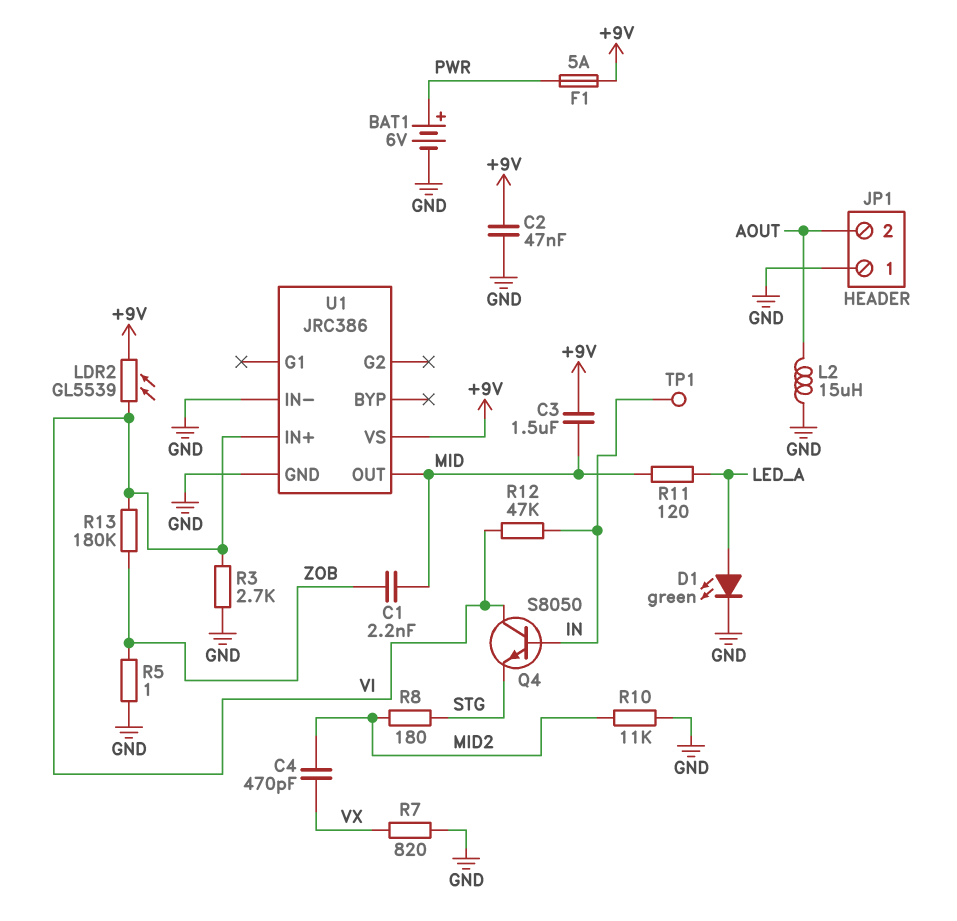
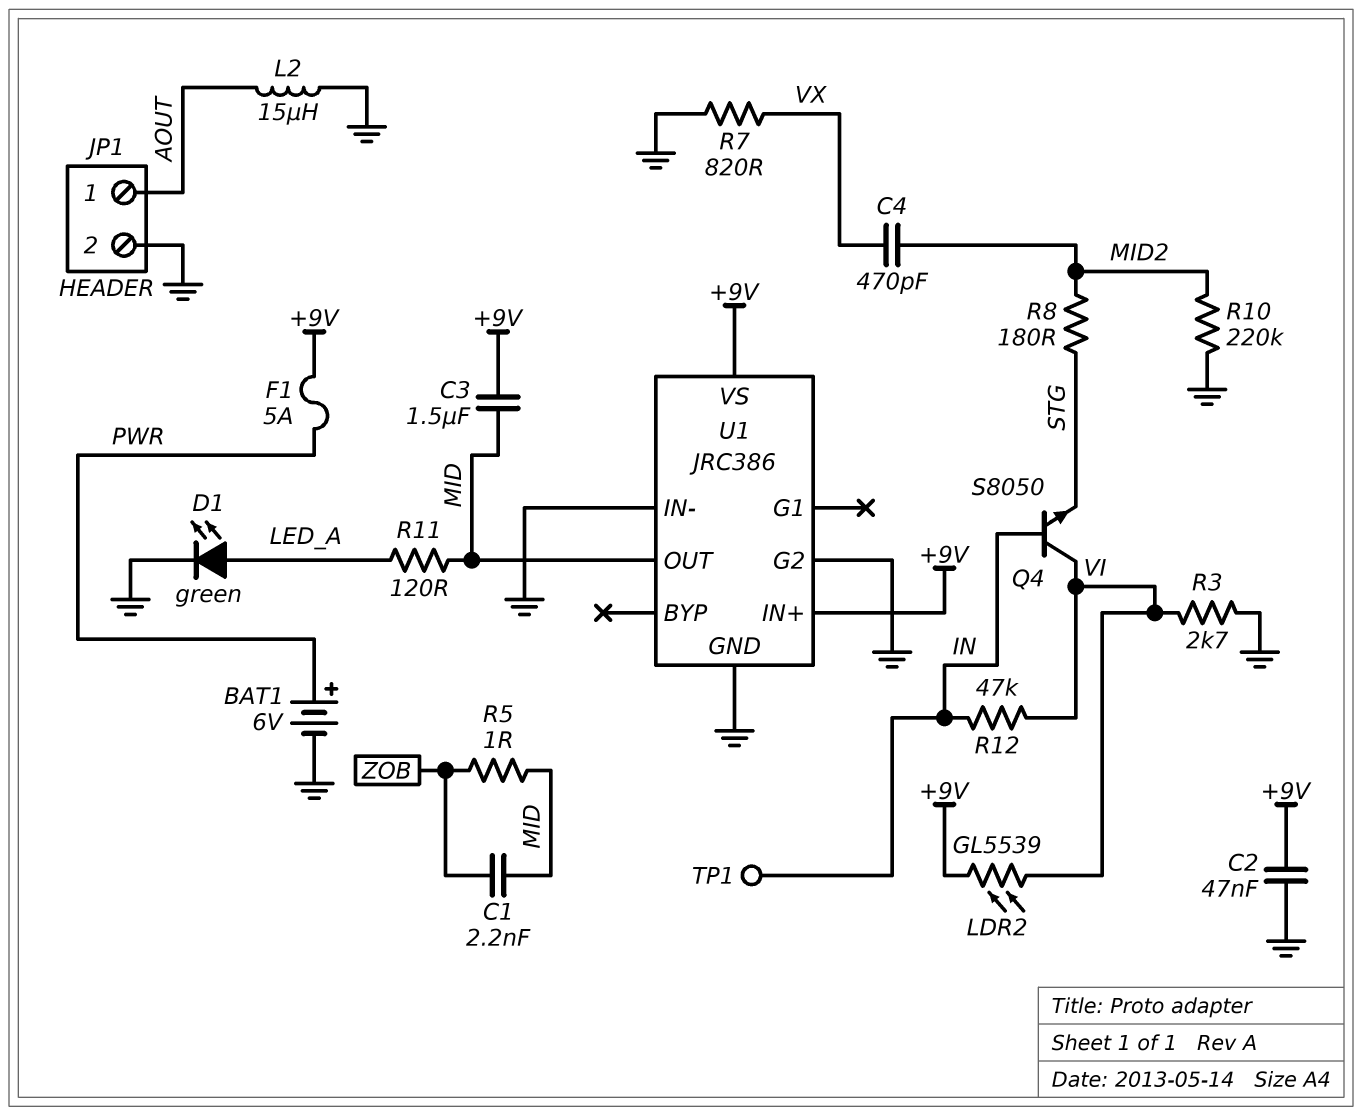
JP1 pin 1: GND -> AOUT
JP1 pin 2: AOUT -> GND
R5: 1 (GND, ZOB) -> 1 (MID, ZOB)
R10: 11k (GND, MID2) -> 220k (GND, MID2)
R13: 180k (VI, ZOB) -> none
U1 pin G2: none -> GND
U1 pin IN+: VI -> +9V

